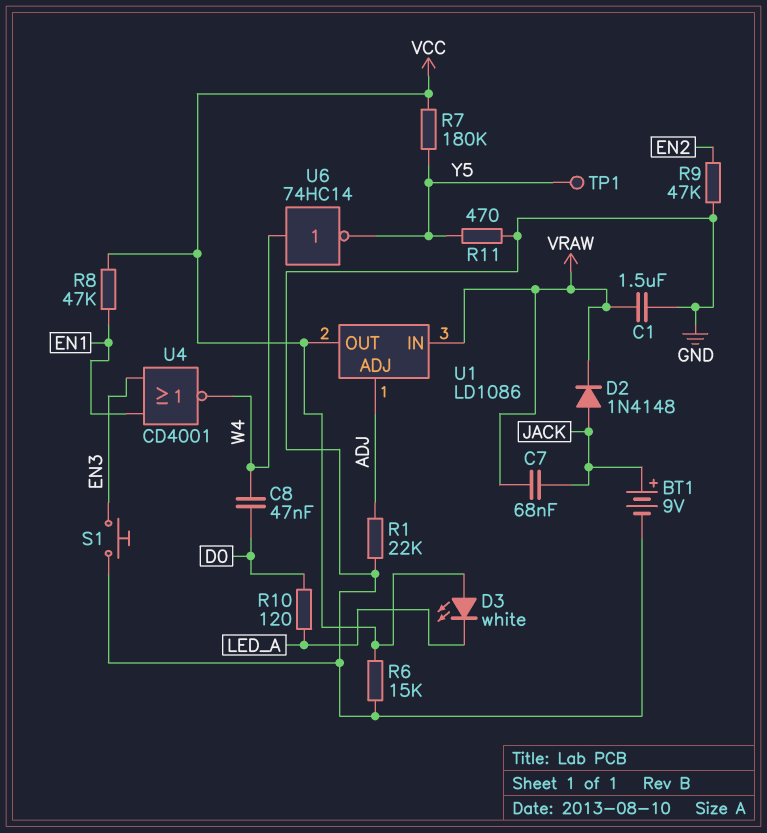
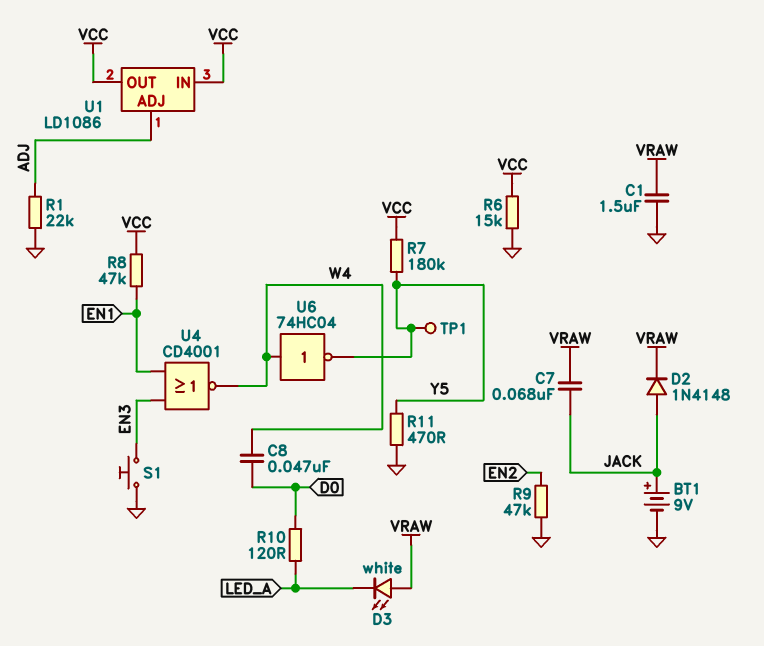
D3: LED white (A VCC, K LED_A) -> LED white (A VRAW, K LED_A)
U1 pin IN: VRAW -> VCC
U6: NOT 74HC14 (in W4, out Y5) -> NOT 74HC04 (in W4, out Y5)

